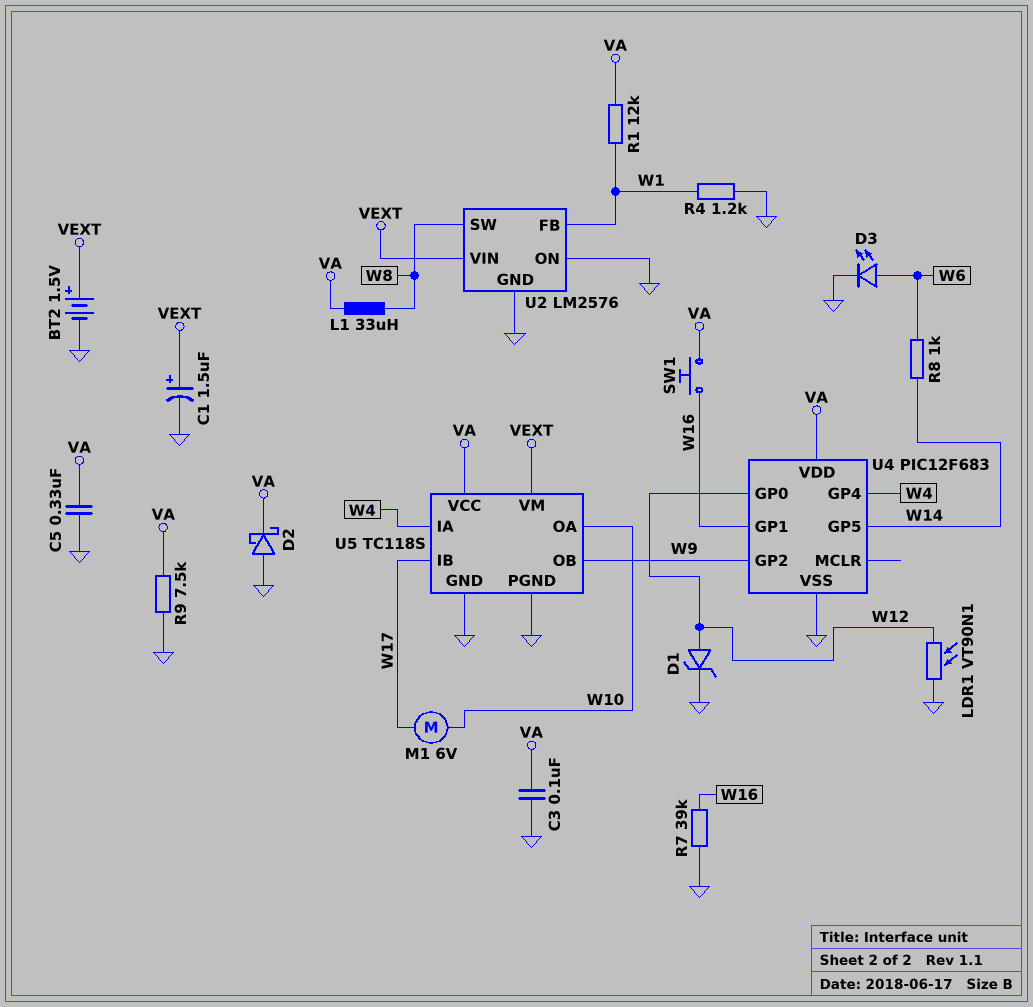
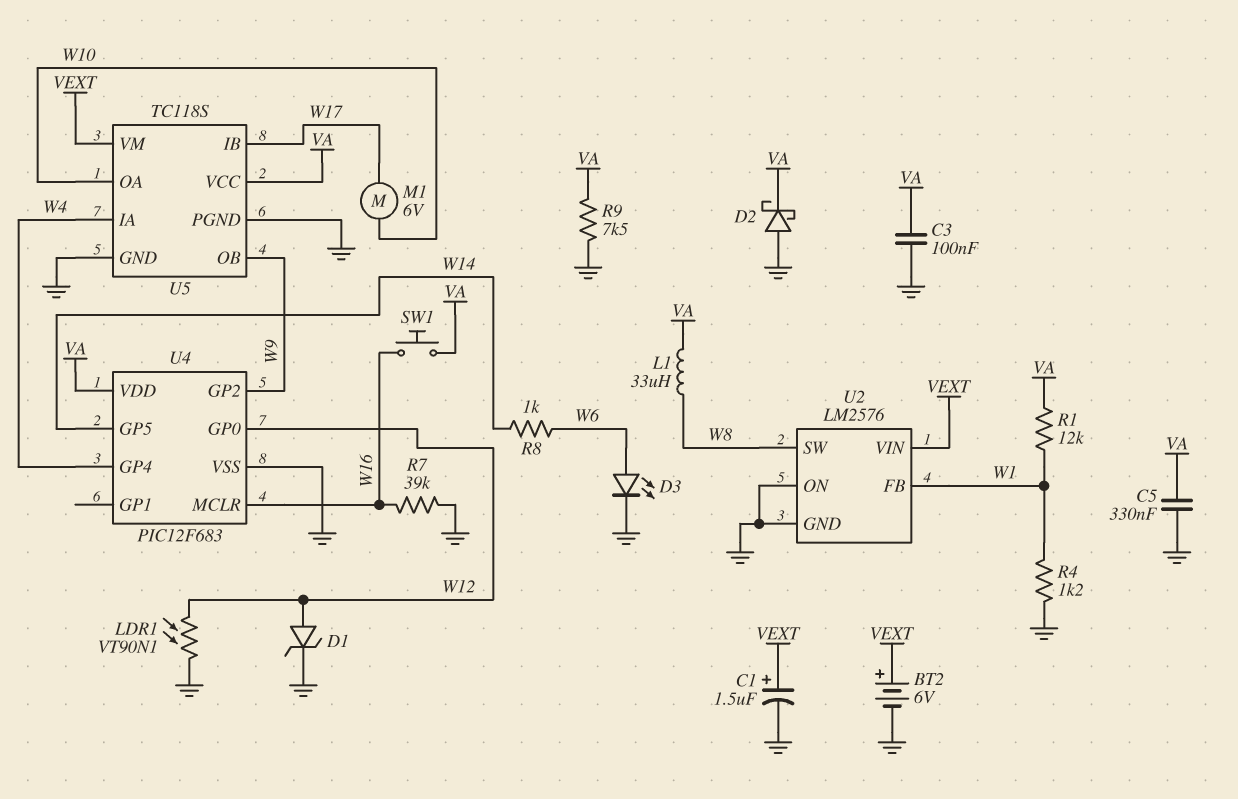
BT2: 1.5V (plus VEXT, minus GND) -> 6V (plus VEXT, minus GND)
U4 pin GP1: W16 -> none
U4 pin MCLR: none -> W16

